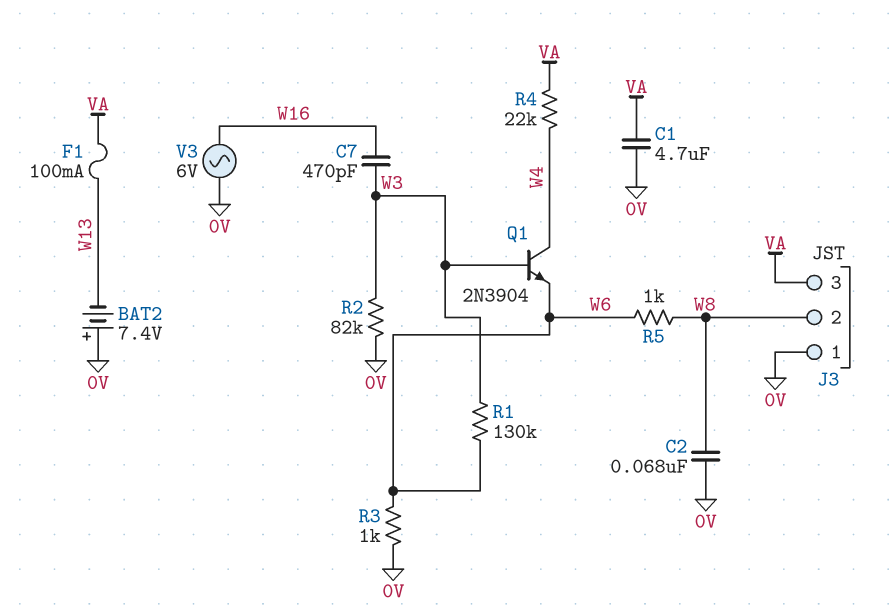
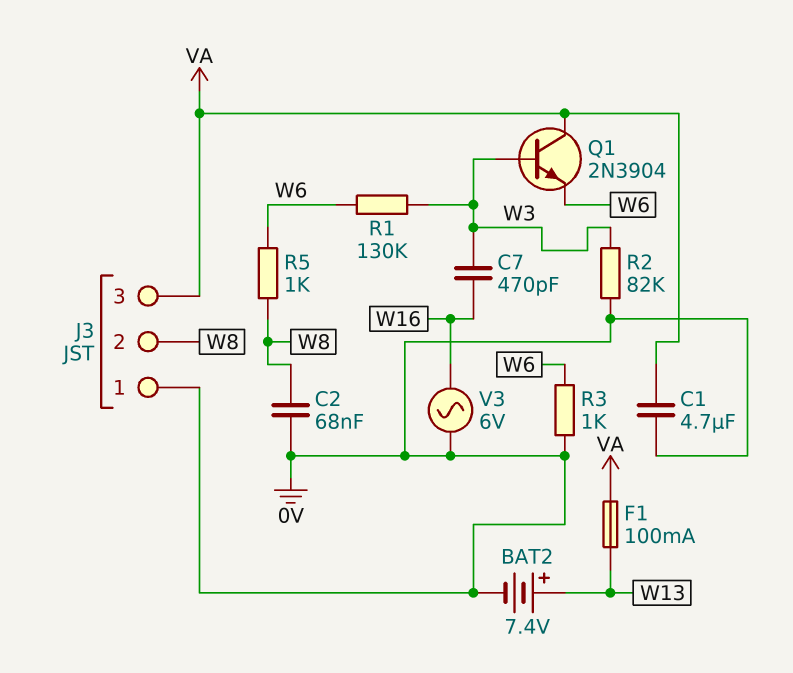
BAT2: 7.4V (plus 0V, minus W13) -> 7.4V (plus W13, minus 0V)
Q1: NPN 2N3904 (B W3, C W4, E W6) -> NPN 2N3904 (B W3, C VA, E W6)
R4: 22k (VA, W4) -> none

